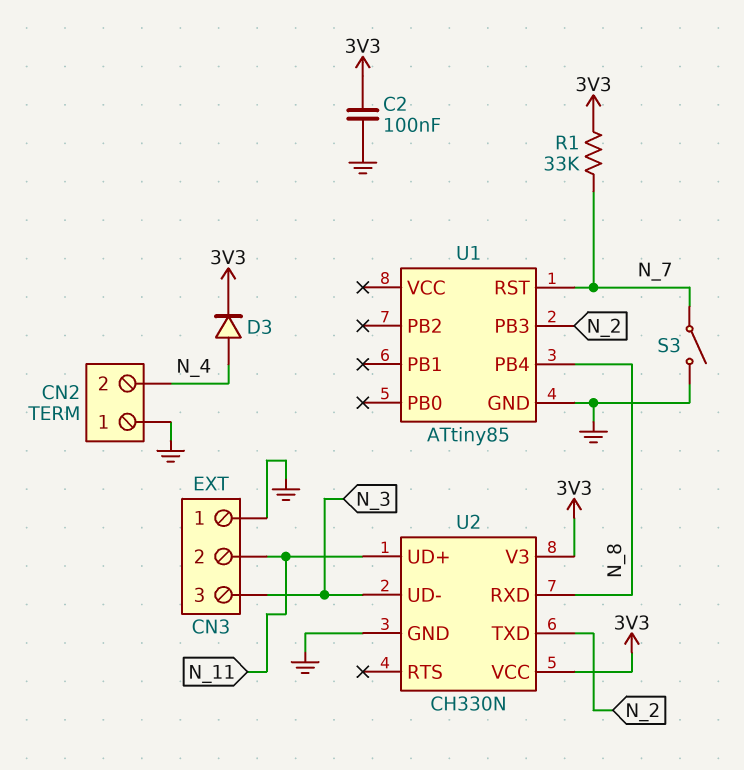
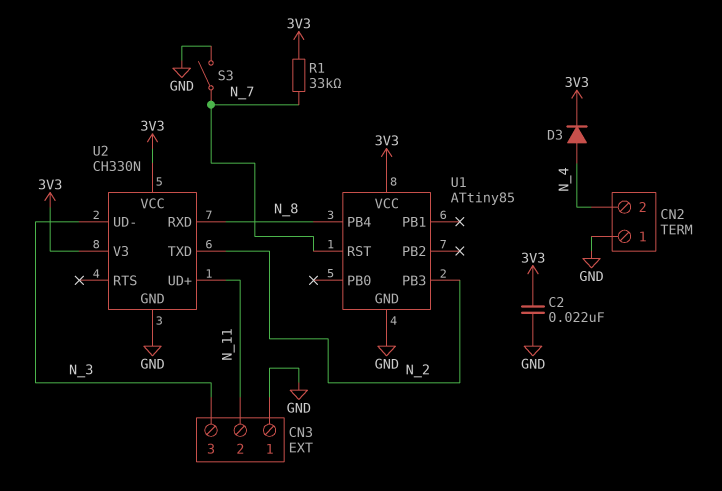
C2: 100nF (3V3, GND) -> 22nF (3V3, GND)
U1 pin VCC: none -> 3V3

